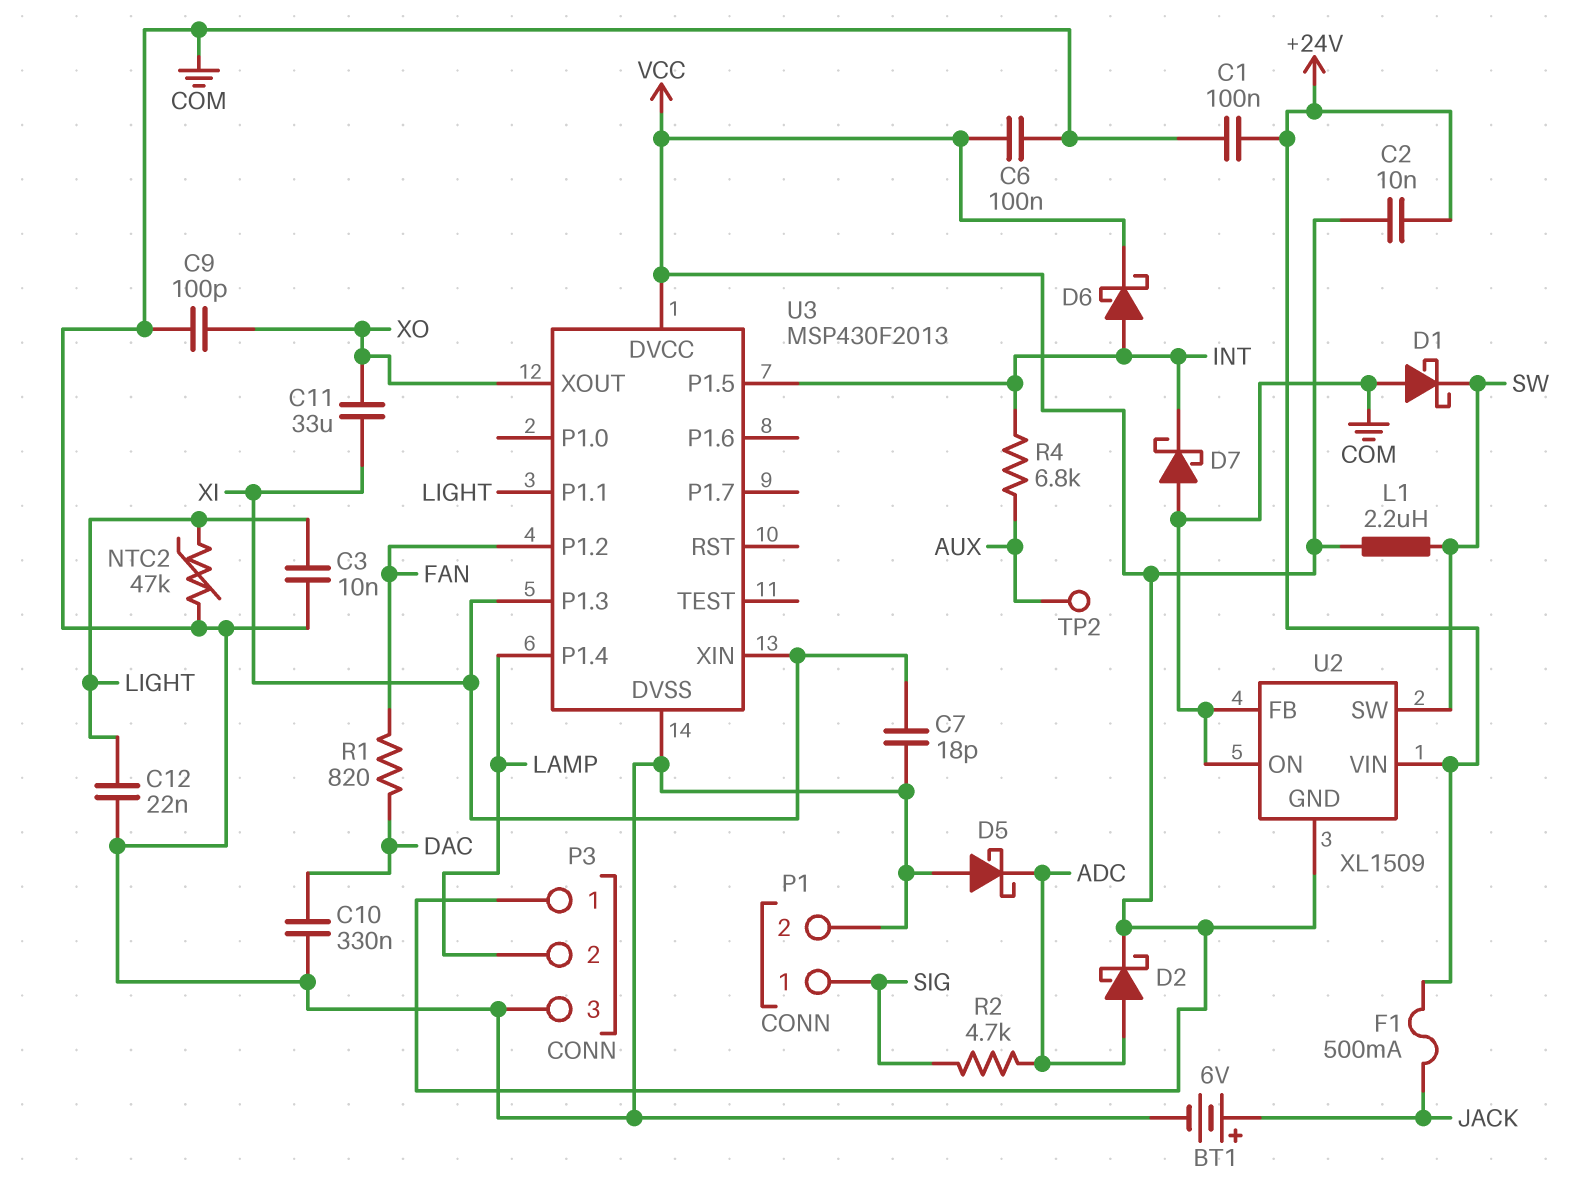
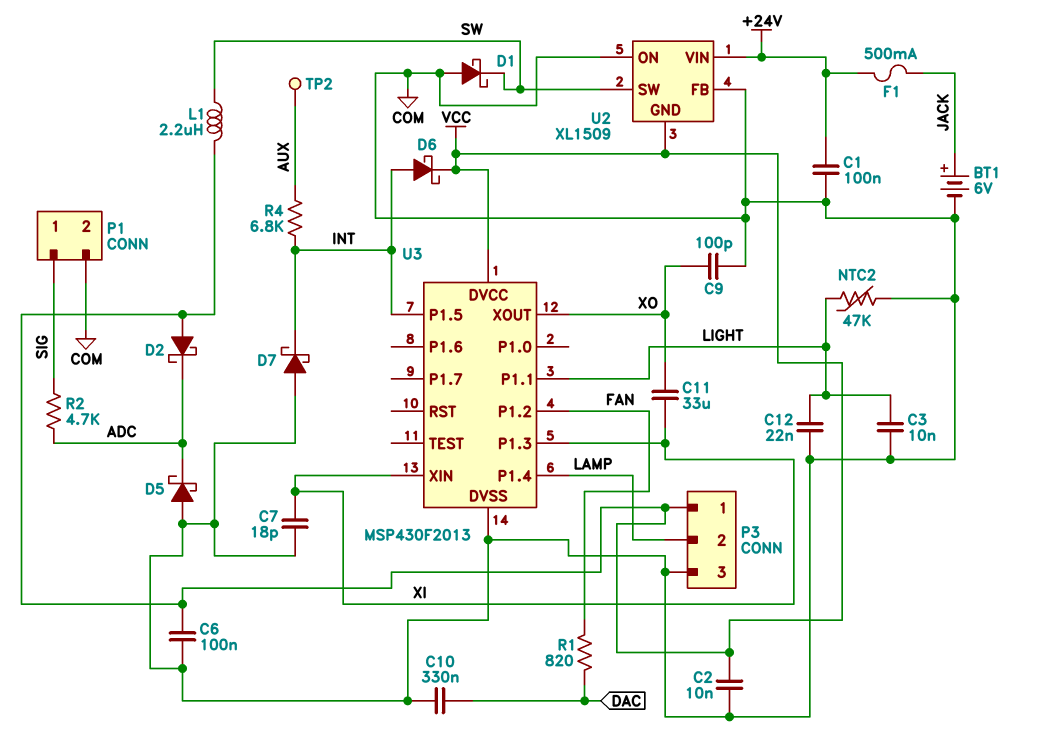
C2: 10nF (+24V, VCC) -> 10nF (COM, VCC)
D2: schottky (A ADC, K VCC) -> schottky (A VCC, K ADC)

